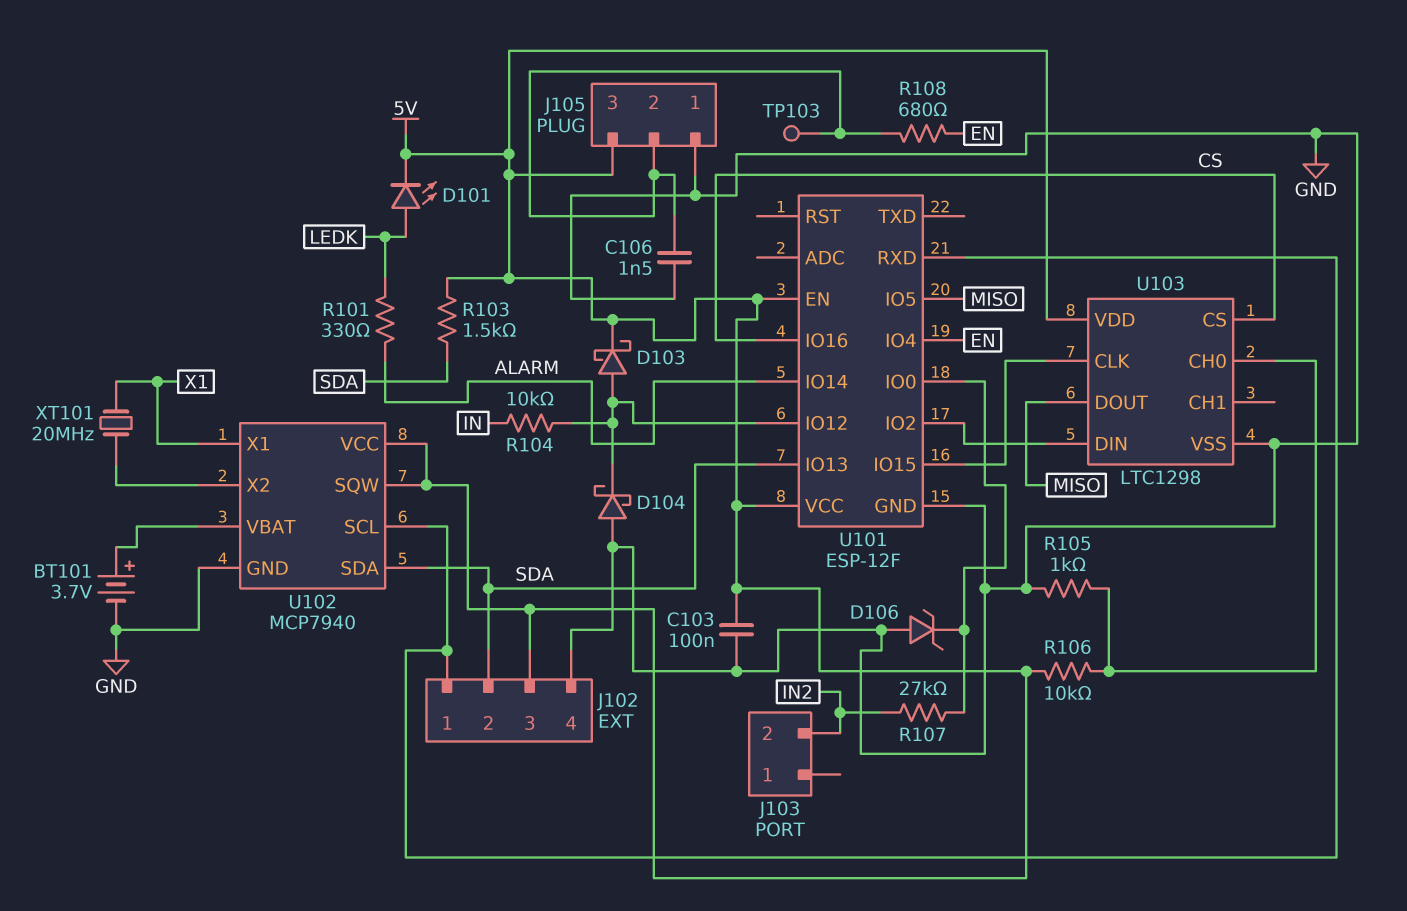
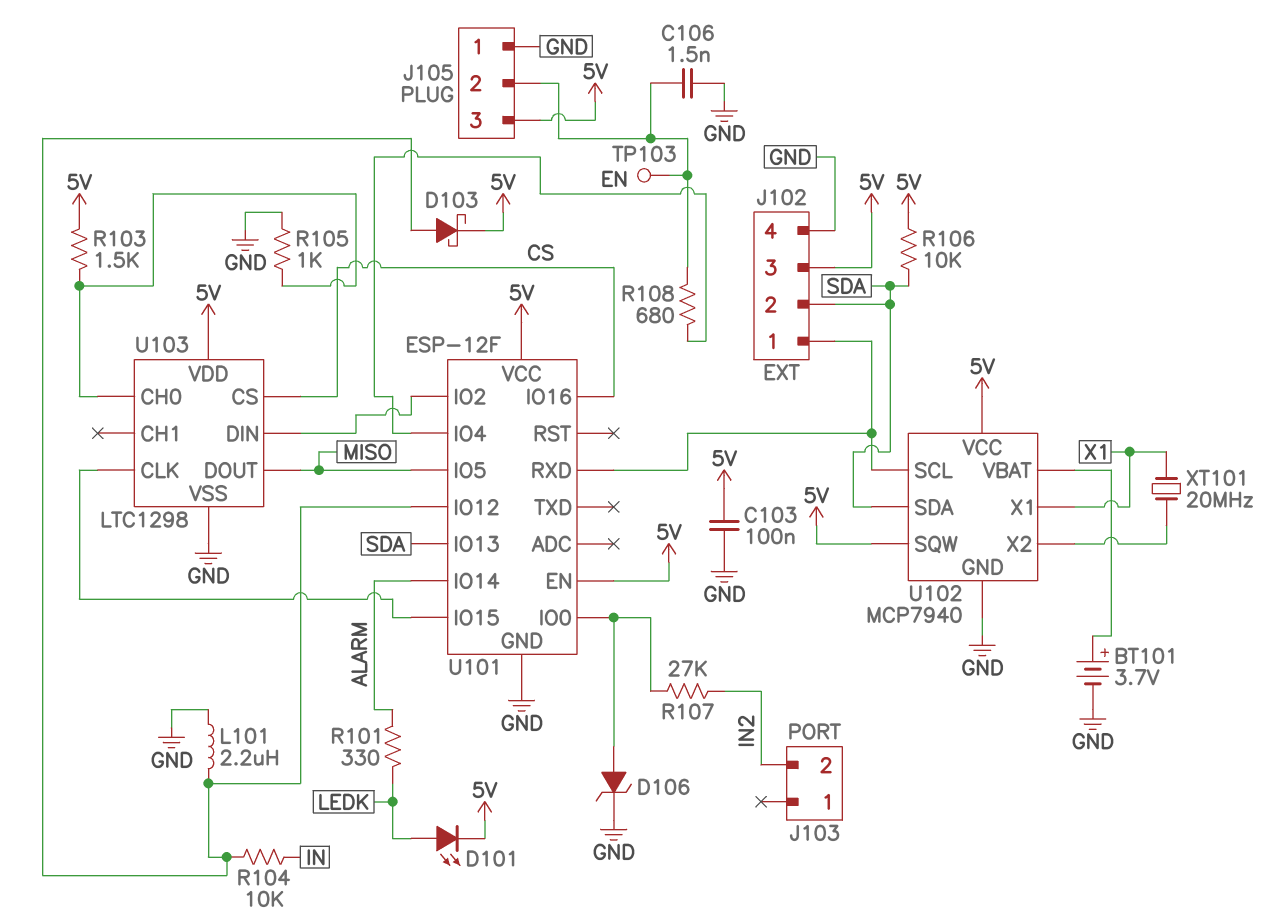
D104: schottky (A GND, K U101/IO12) -> none
D106: zener (A GND, K U101/IO0) -> zener (A U101/IO0, K GND)
L101: none -> 2.2uH (GND, U101/IO12)
R103: 1.5k (5V, SDA) -> 1.5k (5V, U103/CH0)
R106: 10k (5V, U103/CH0) -> 10k (5V, SDA)

